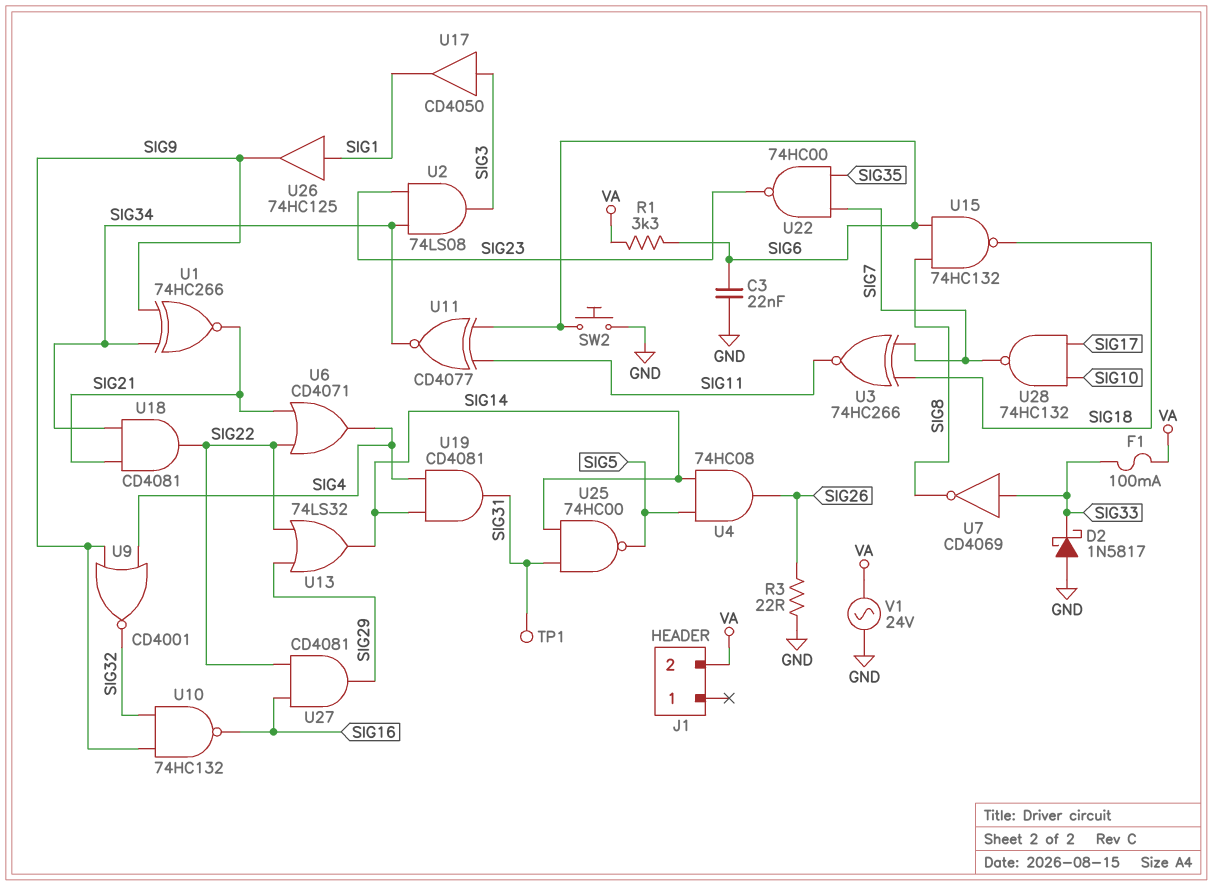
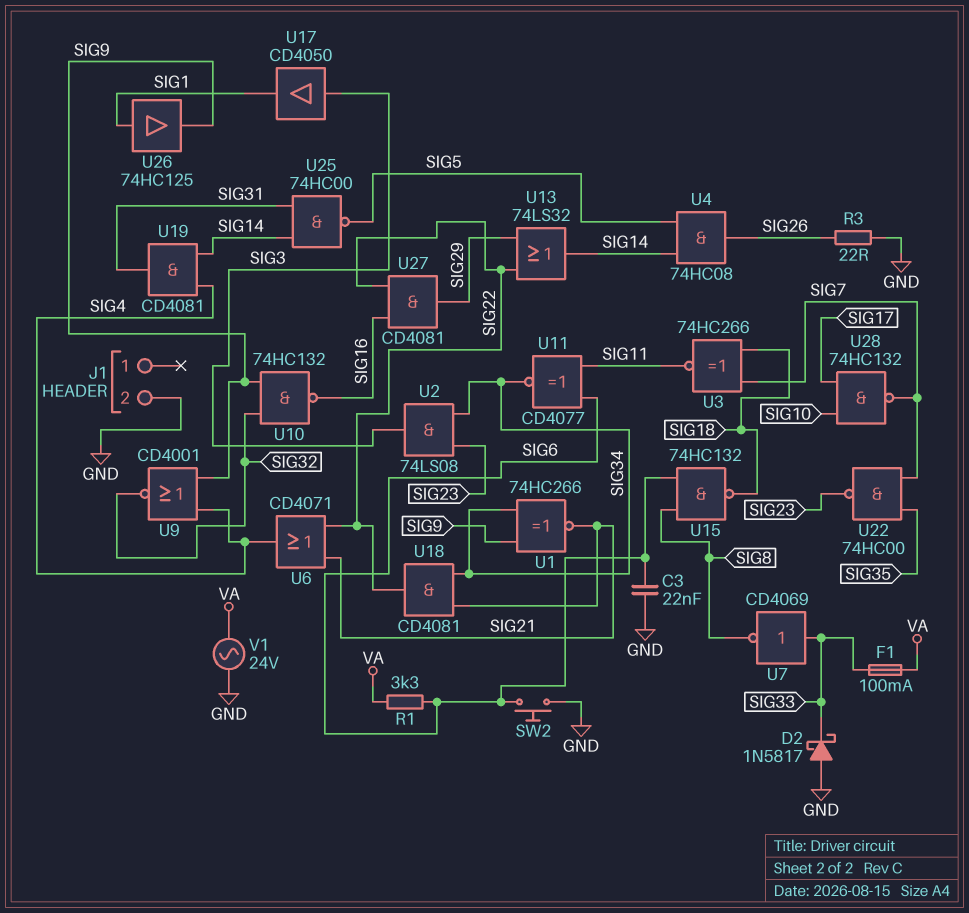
J1 pin 2: VA -> GND
TP1: test point (SIG31) -> none

